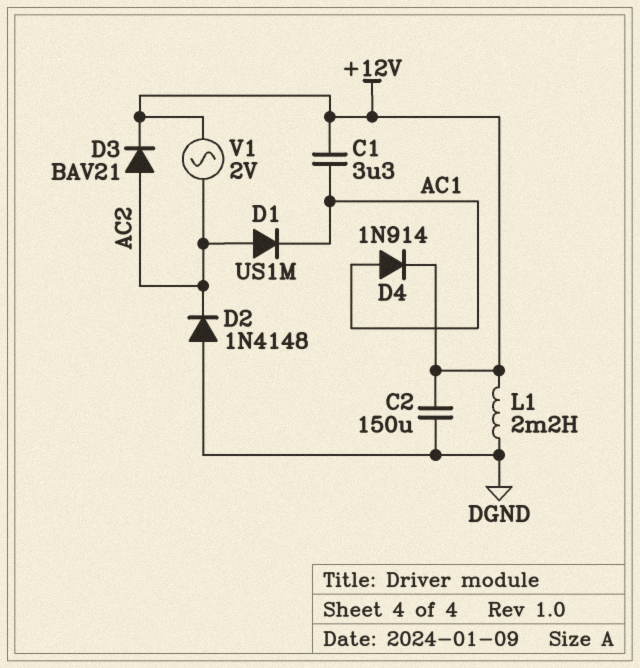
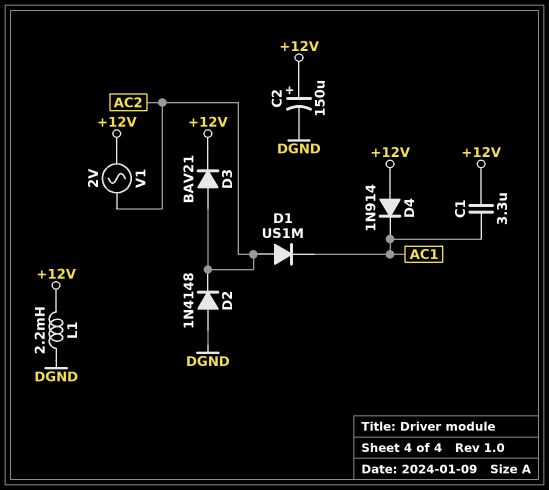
C2: 150uF (+12V, DGND) -> 150uF (plus +12V, minus DGND)
D4: diode 1N914 (A AC1, K +12V) -> diode 1N914 (A +12V, K AC1)

